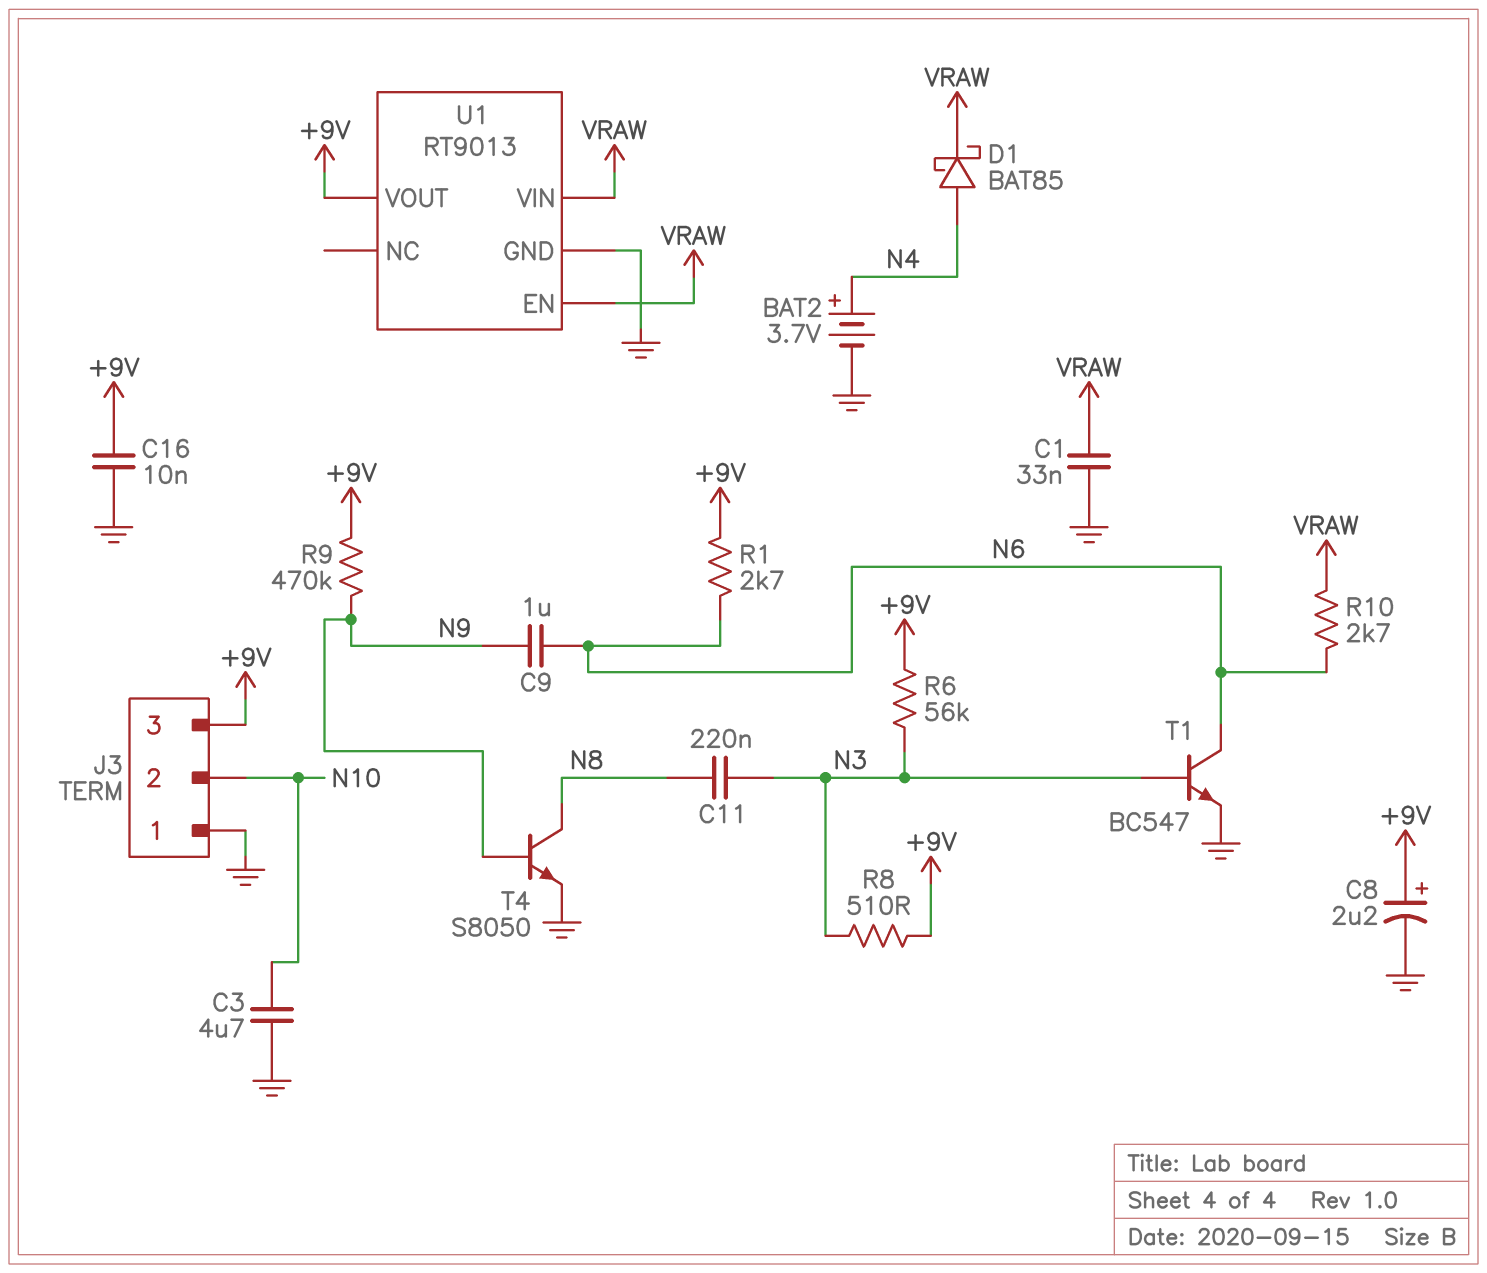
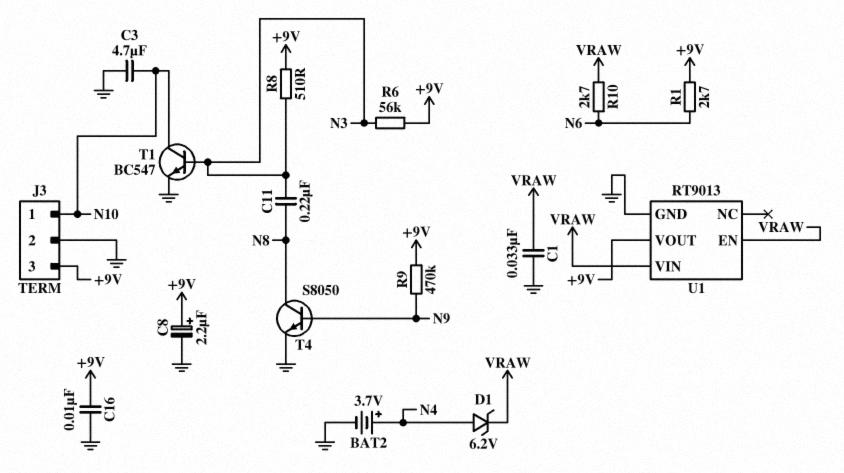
C9: 1uF (N6, N9) -> none
D1: schottky BAT85 (A N4, K VRAW) -> zener 6.2V (A N4, K VRAW)
J3 pin 1: GND -> N10
J3 pin 2: N10 -> GND
T1: NPN BC547 (B N3, C N6, E GND) -> NPN BC547 (B N3, C N10, E GND)

